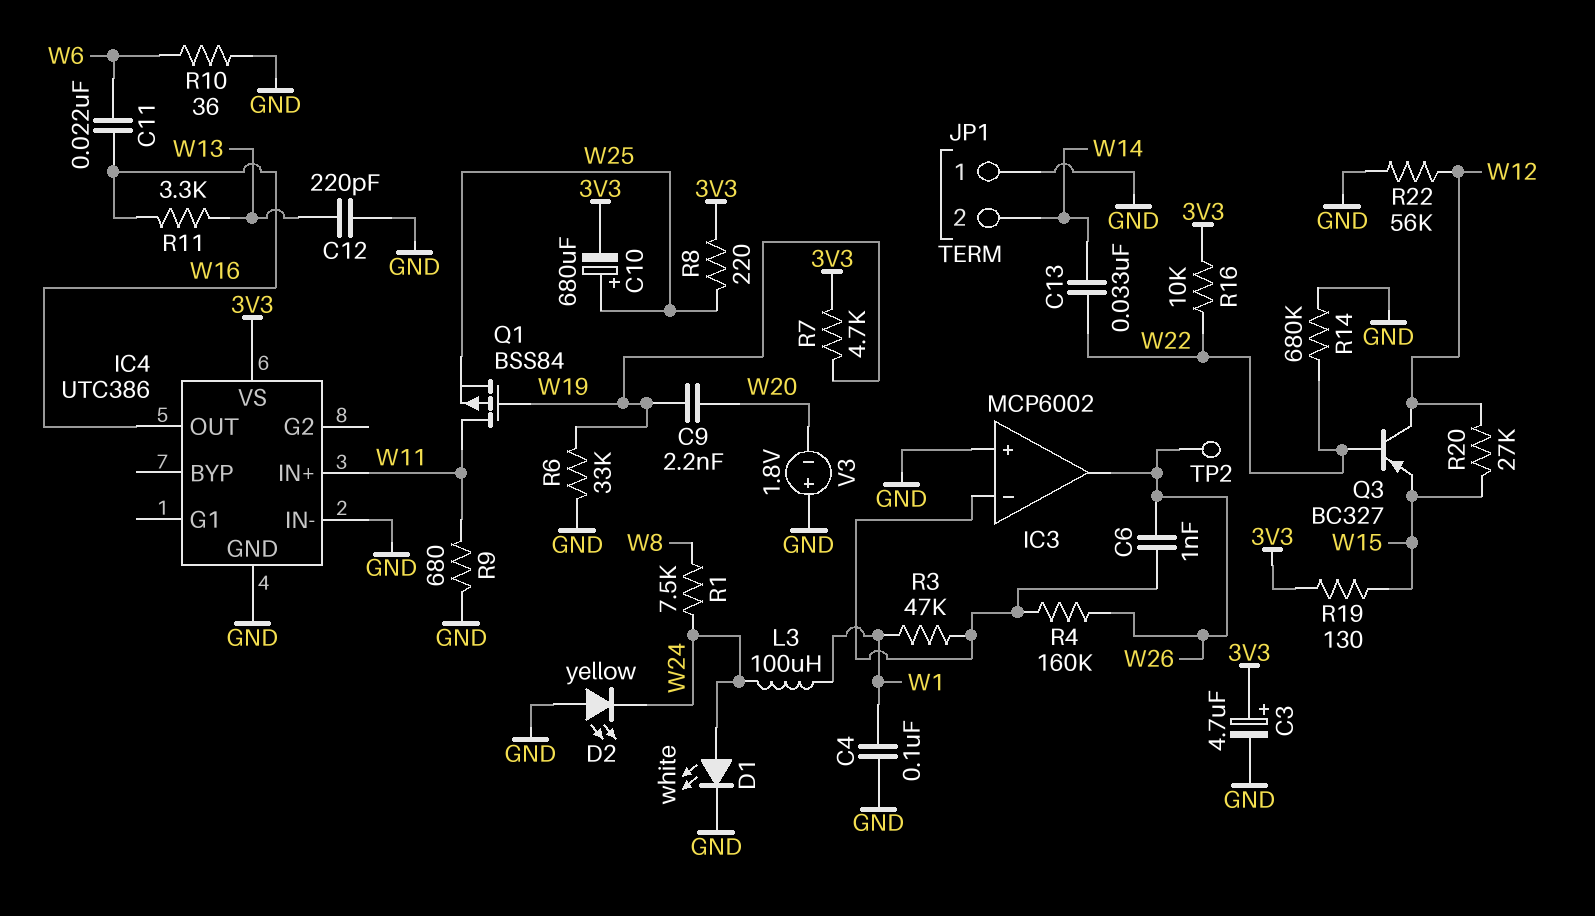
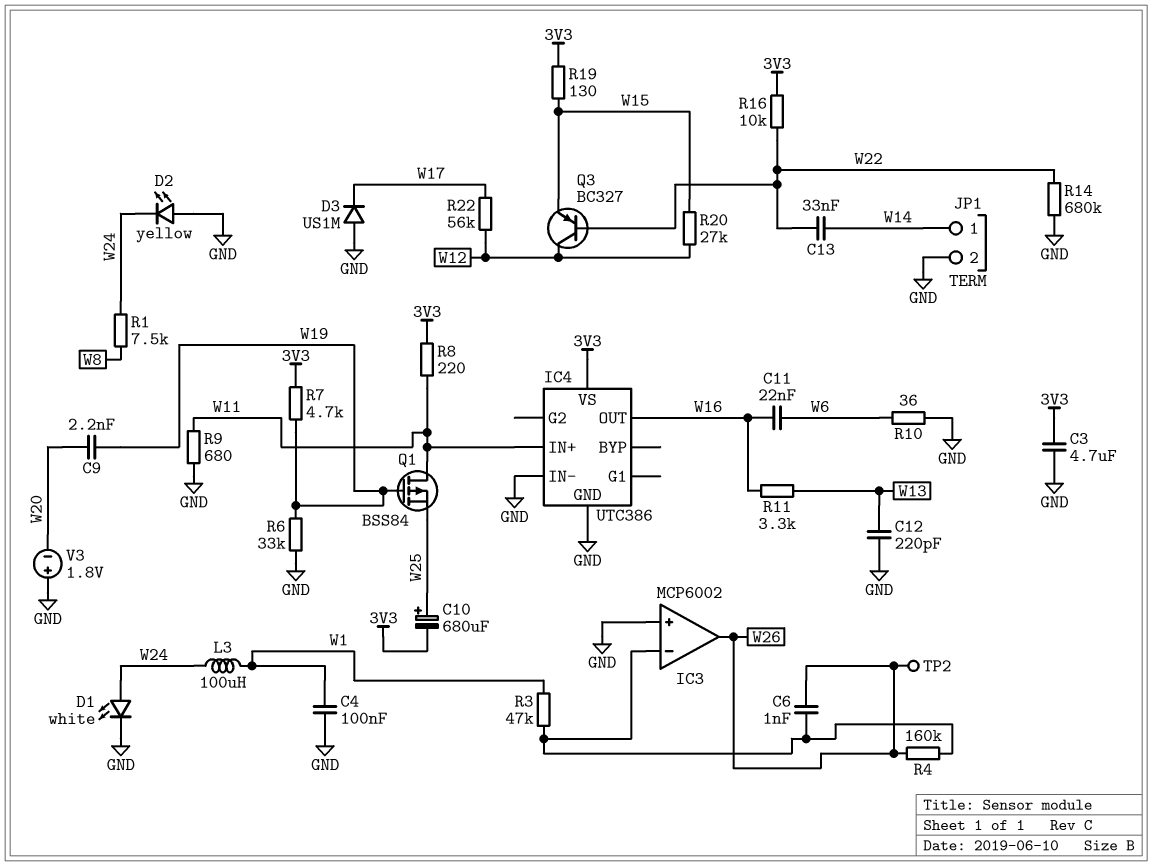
C3: 4.7uF (plus 3V3, minus GND) -> 4.7uF (3V3, GND)
D3: none -> diode US1M (A GND, K W17)
JP1 pin 1: GND -> W14
JP1 pin 2: W14 -> GND
R8: 220 (3V3, W25) -> 220 (3V3, W11)
R22: 56k (GND, W12) -> 56k (W12, W17)

